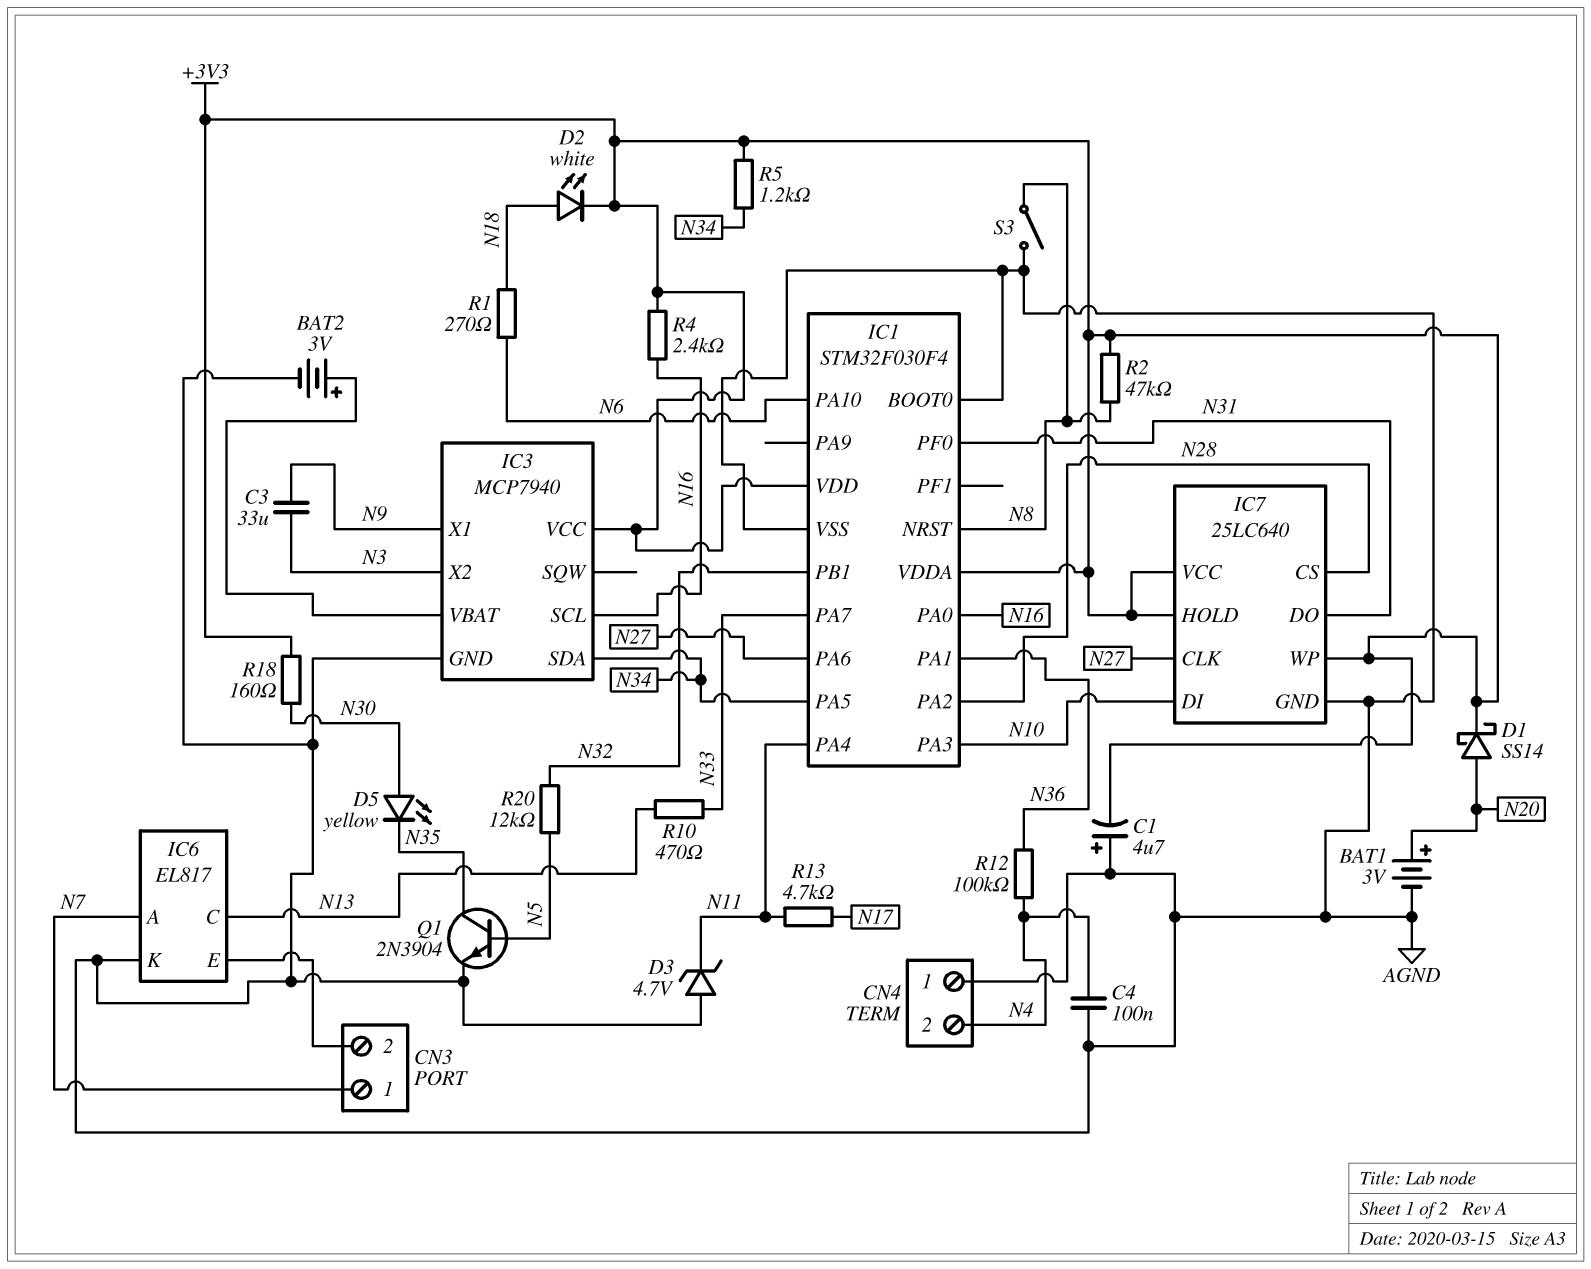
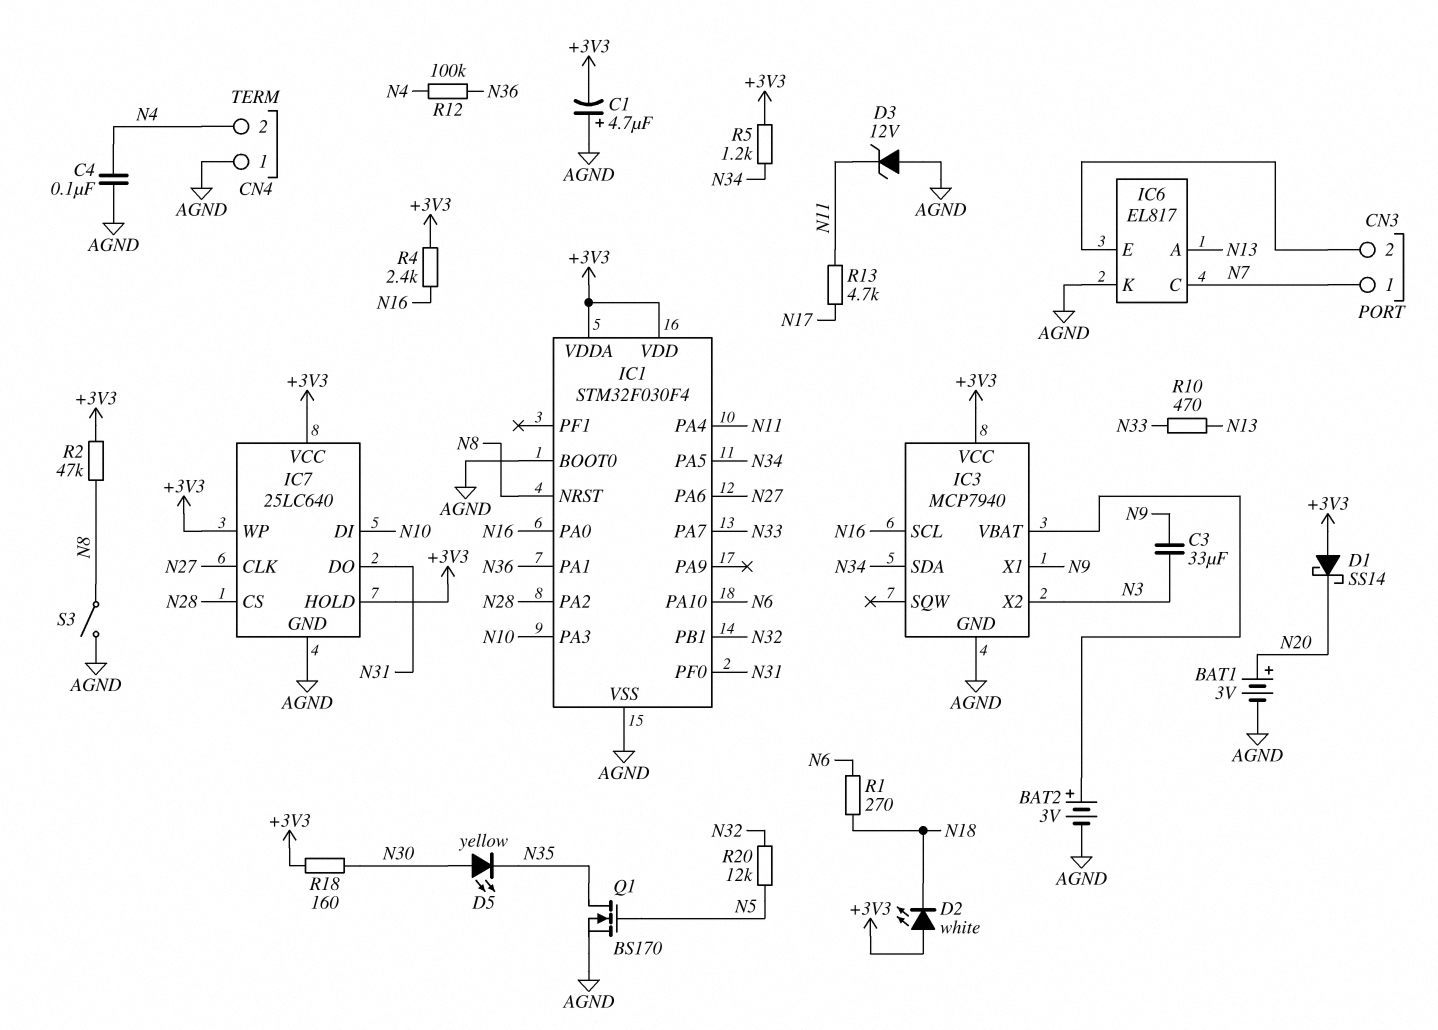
D1: schottky SS14 (A N20, K +3V3) -> schottky SS14 (A +3V3, K N20)
D2: LED white (A N18, K +3V3) -> LED white (A +3V3, K N18)
D3: zener 4.7V (A AGND, K N11) -> zener 12V (A AGND, K N11)
IC6 pin A: N7 -> N13
IC6 pin C: N13 -> N7
Q1: NPN 2N3904 (B N5, C N35, E AGND) -> NMOS BS170 (G N5, D N35, S AGND)

